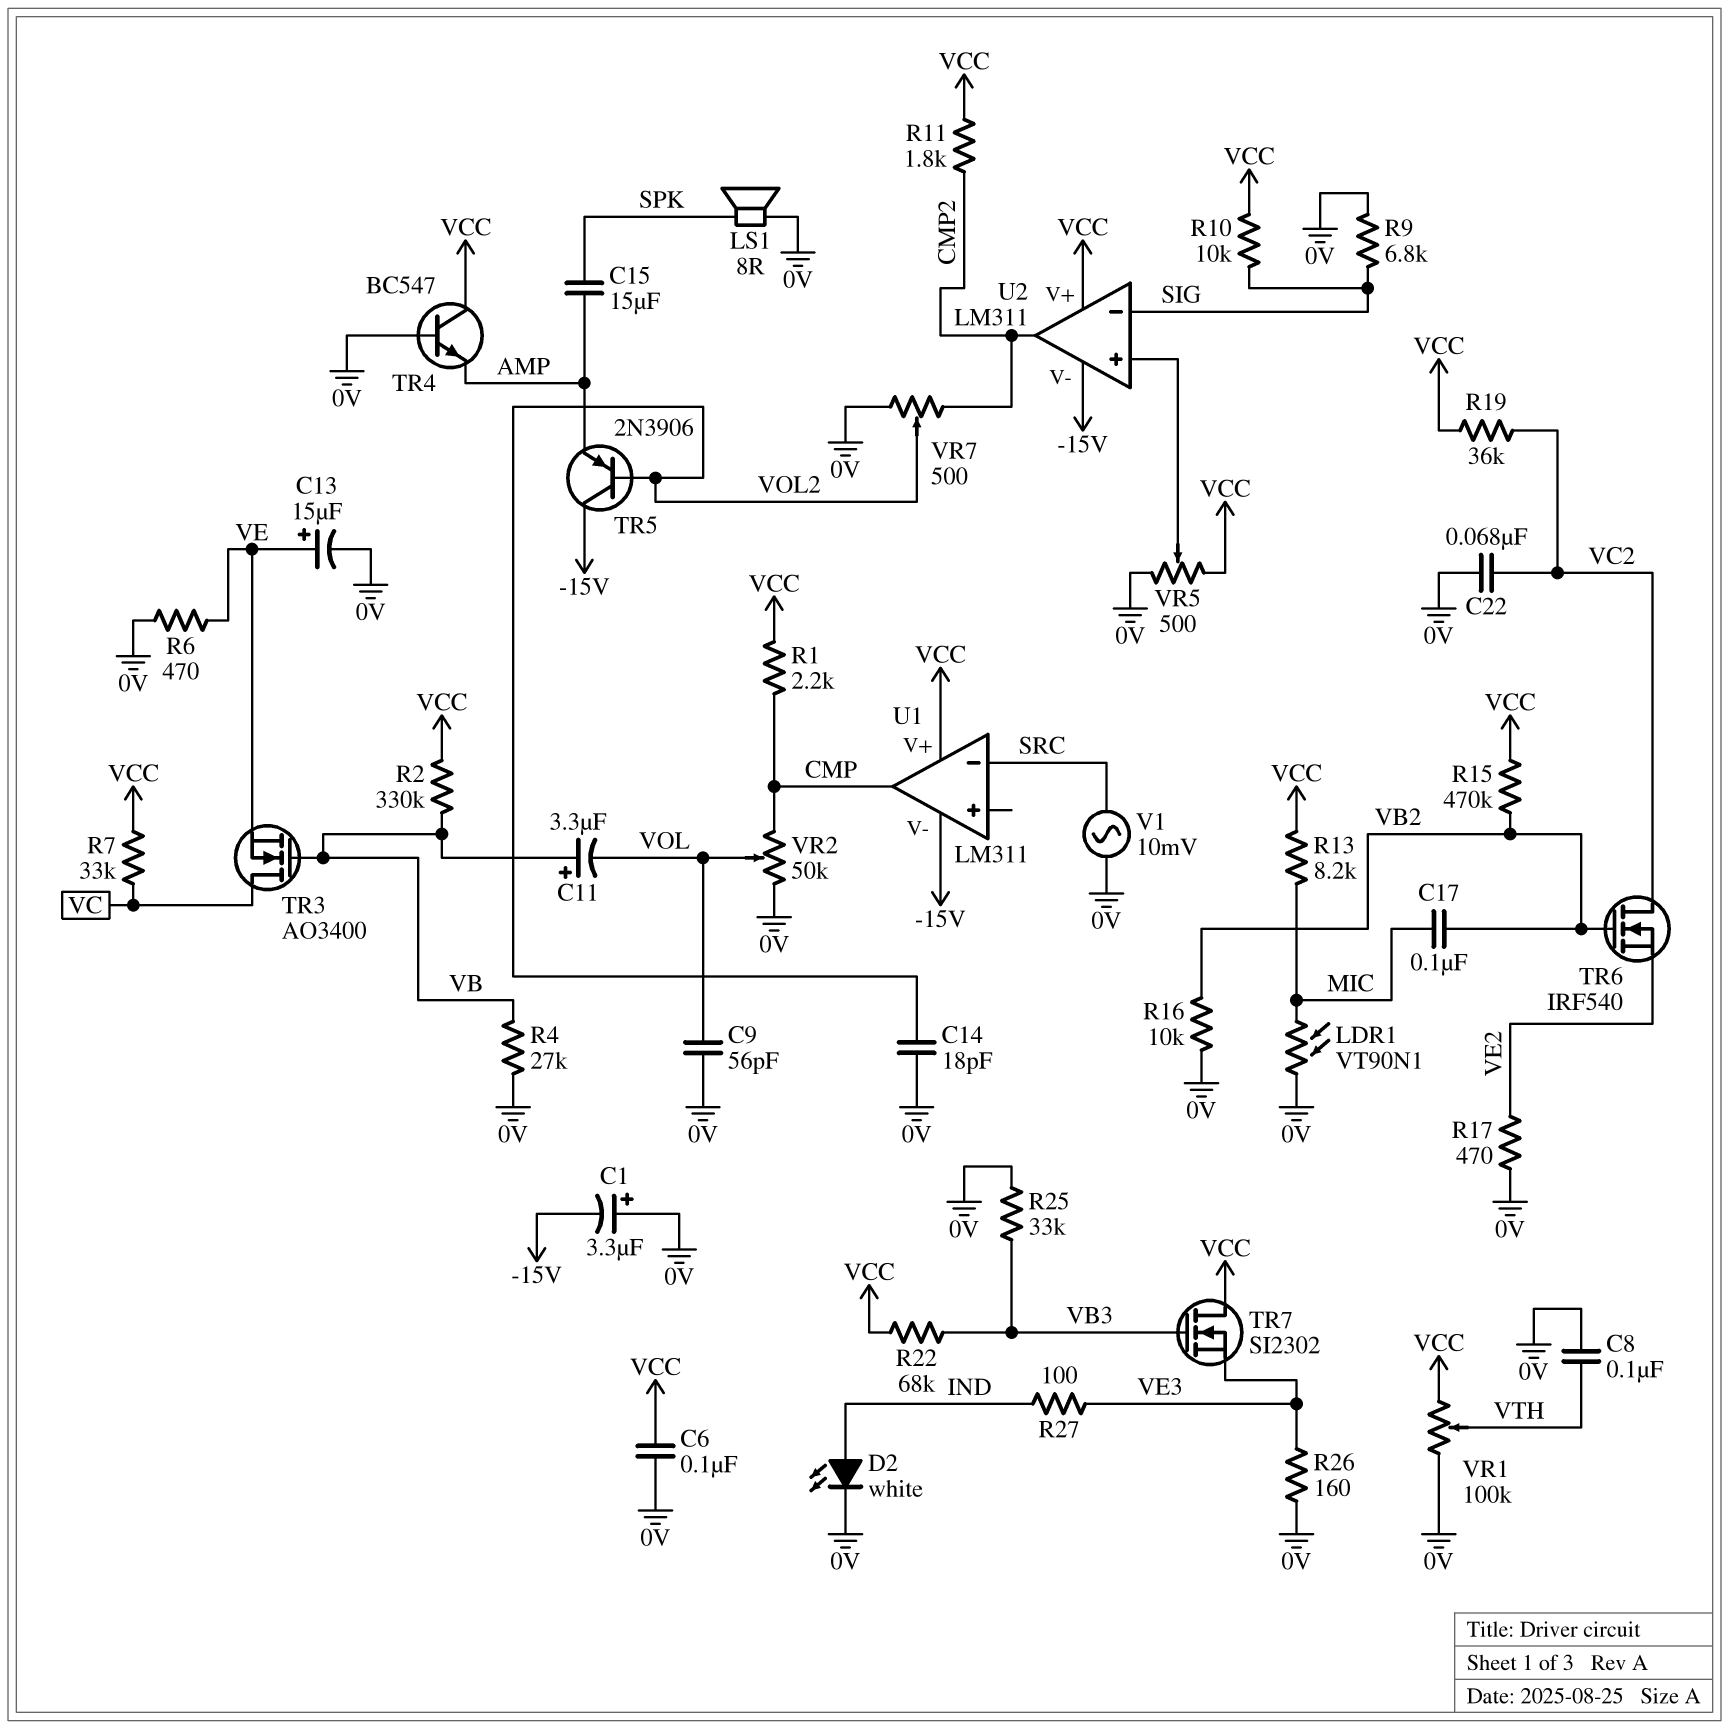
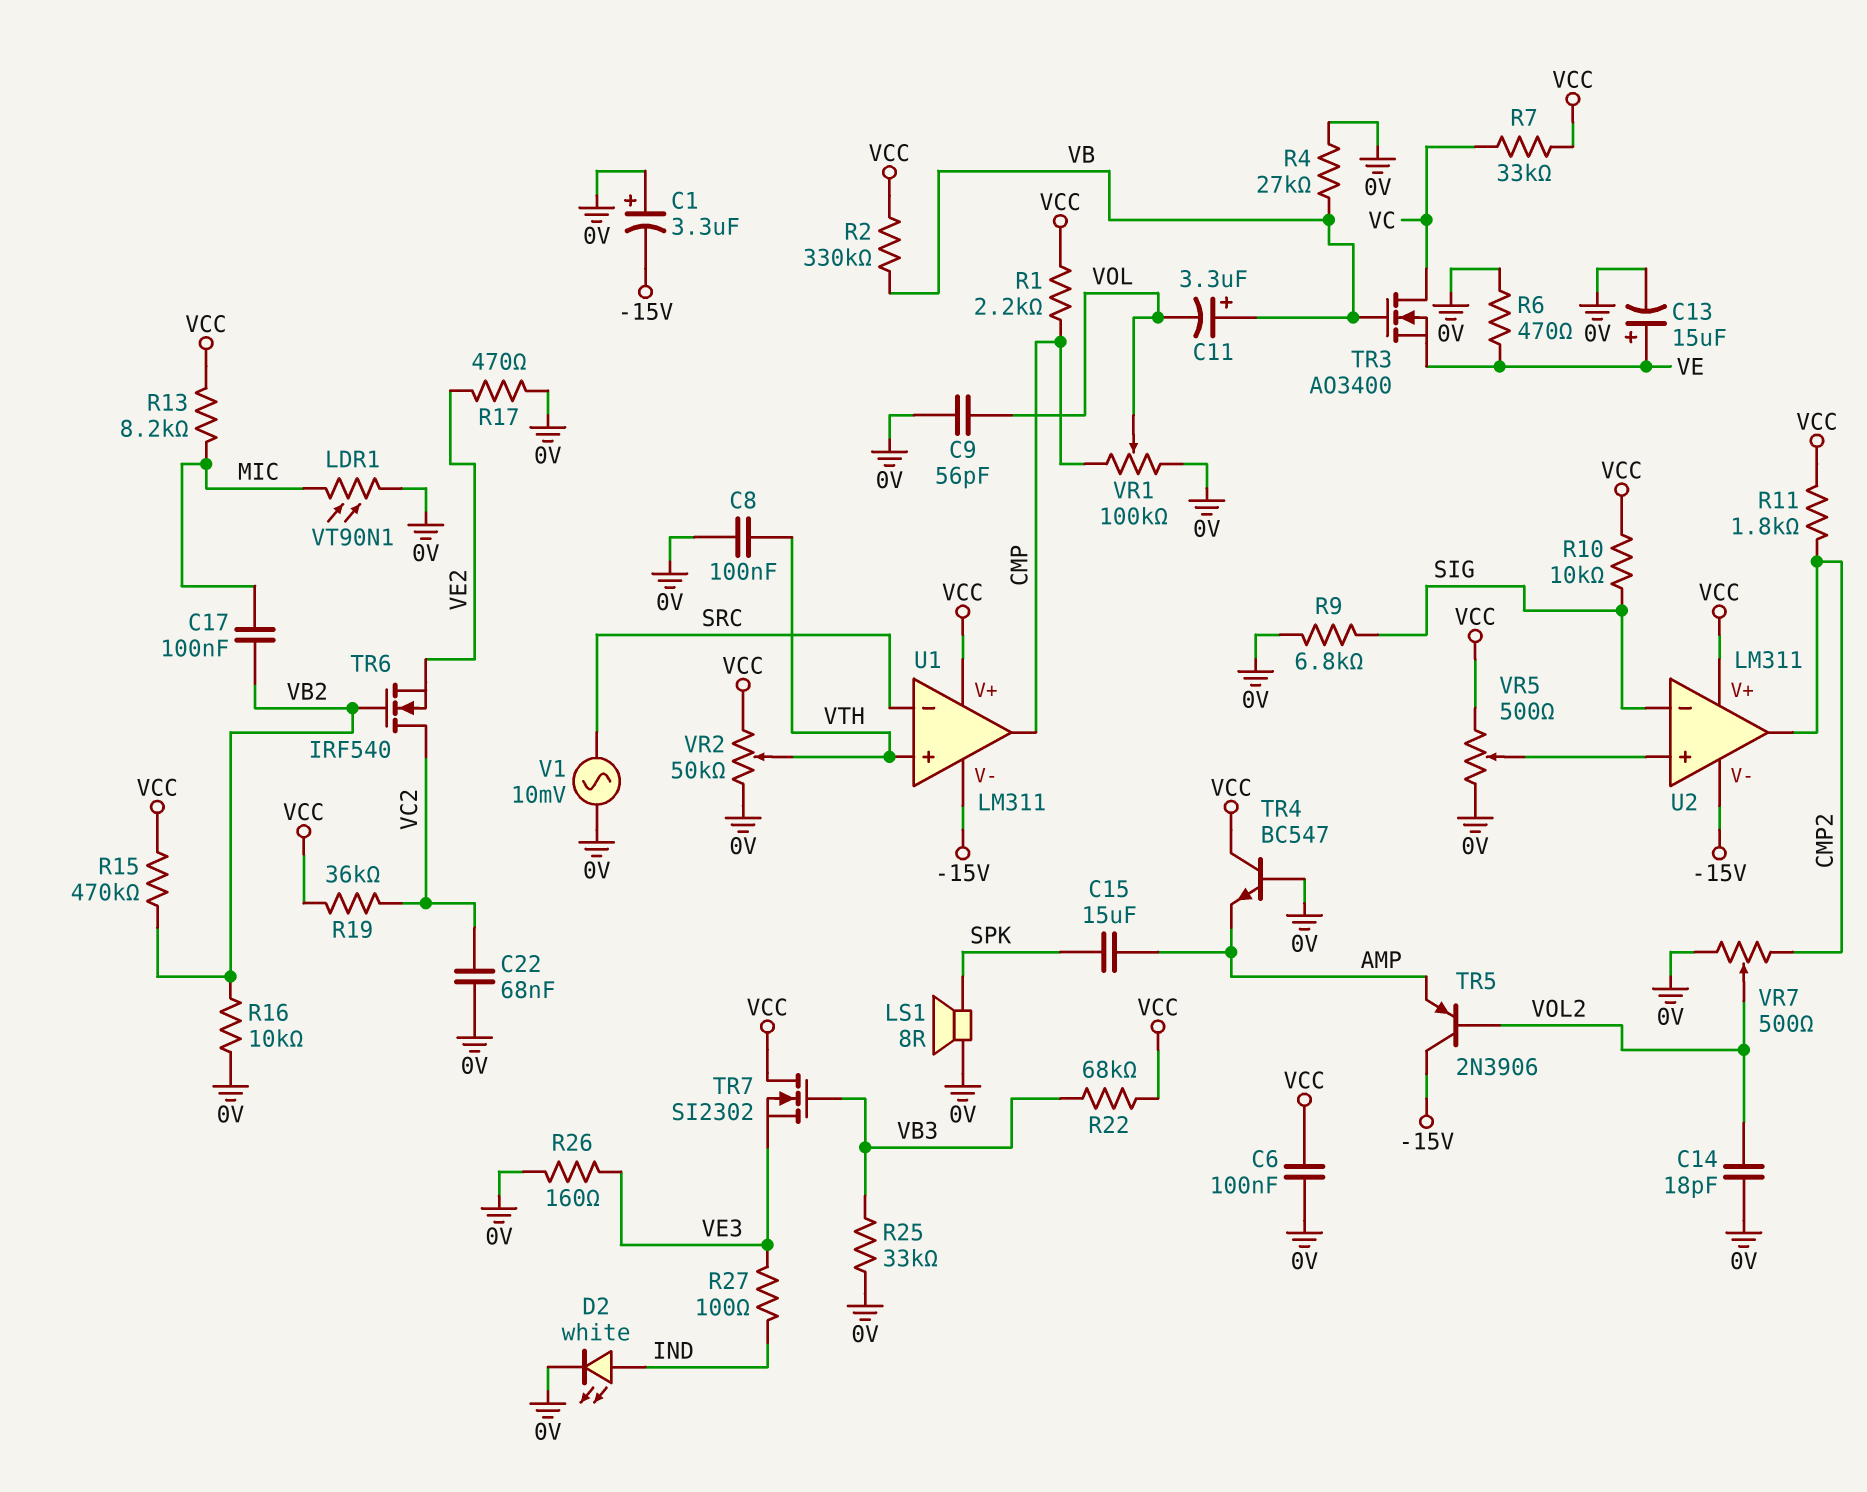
U1 pin in+: none -> VTH
VR1: 100k (0V, VCC, wiper VTH) -> 100k (0V, CMP, wiper VOL)
VR2: 50k (0V, CMP, wiper VOL) -> 50k (0V, VCC, wiper VTH)

